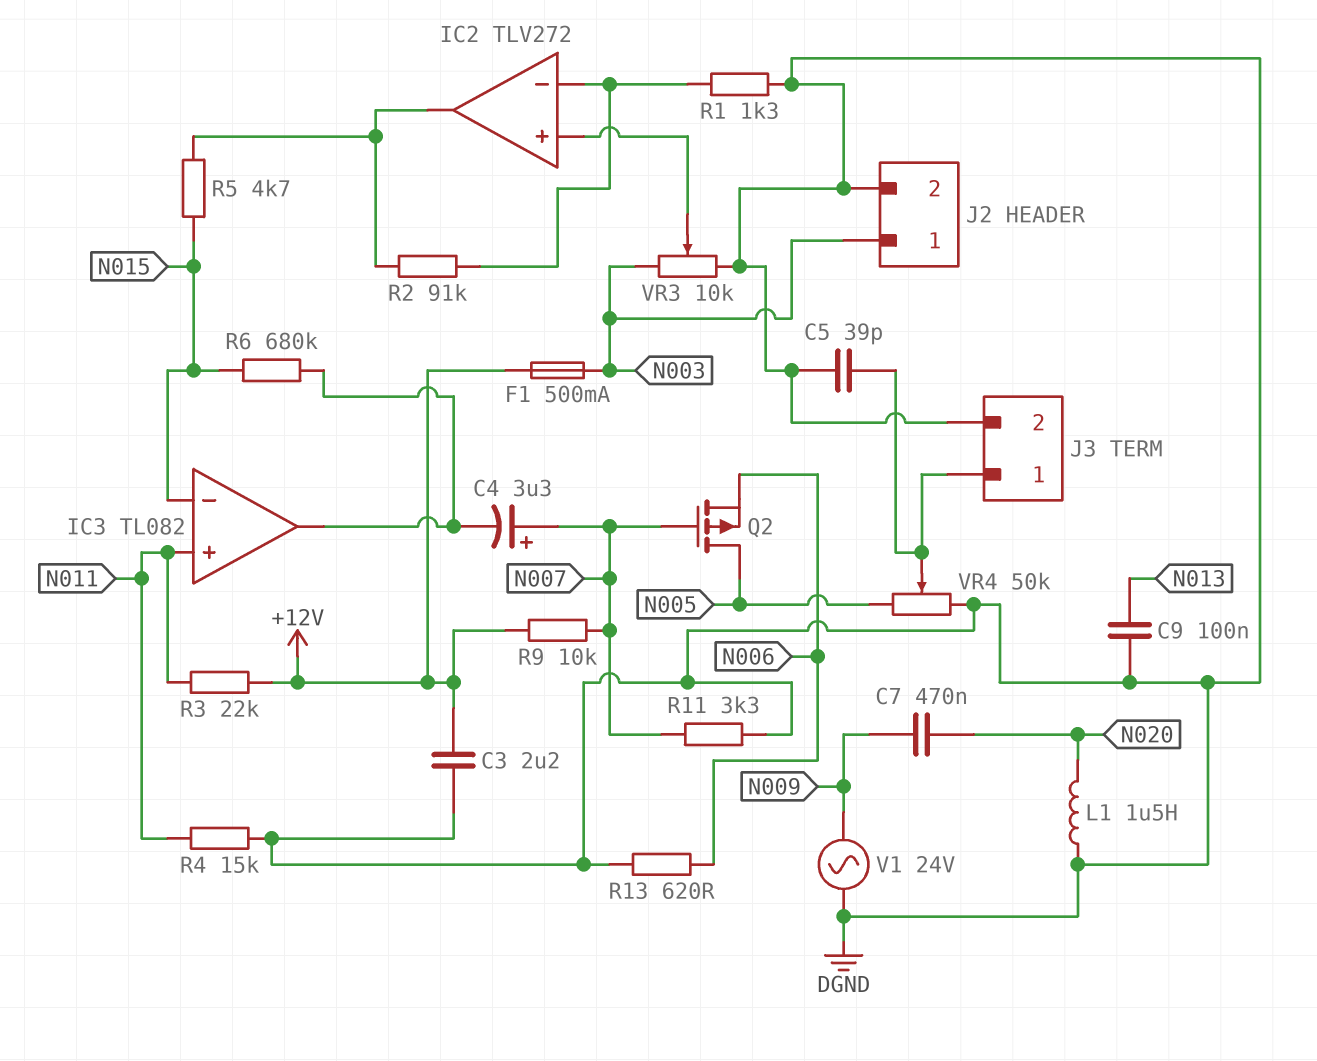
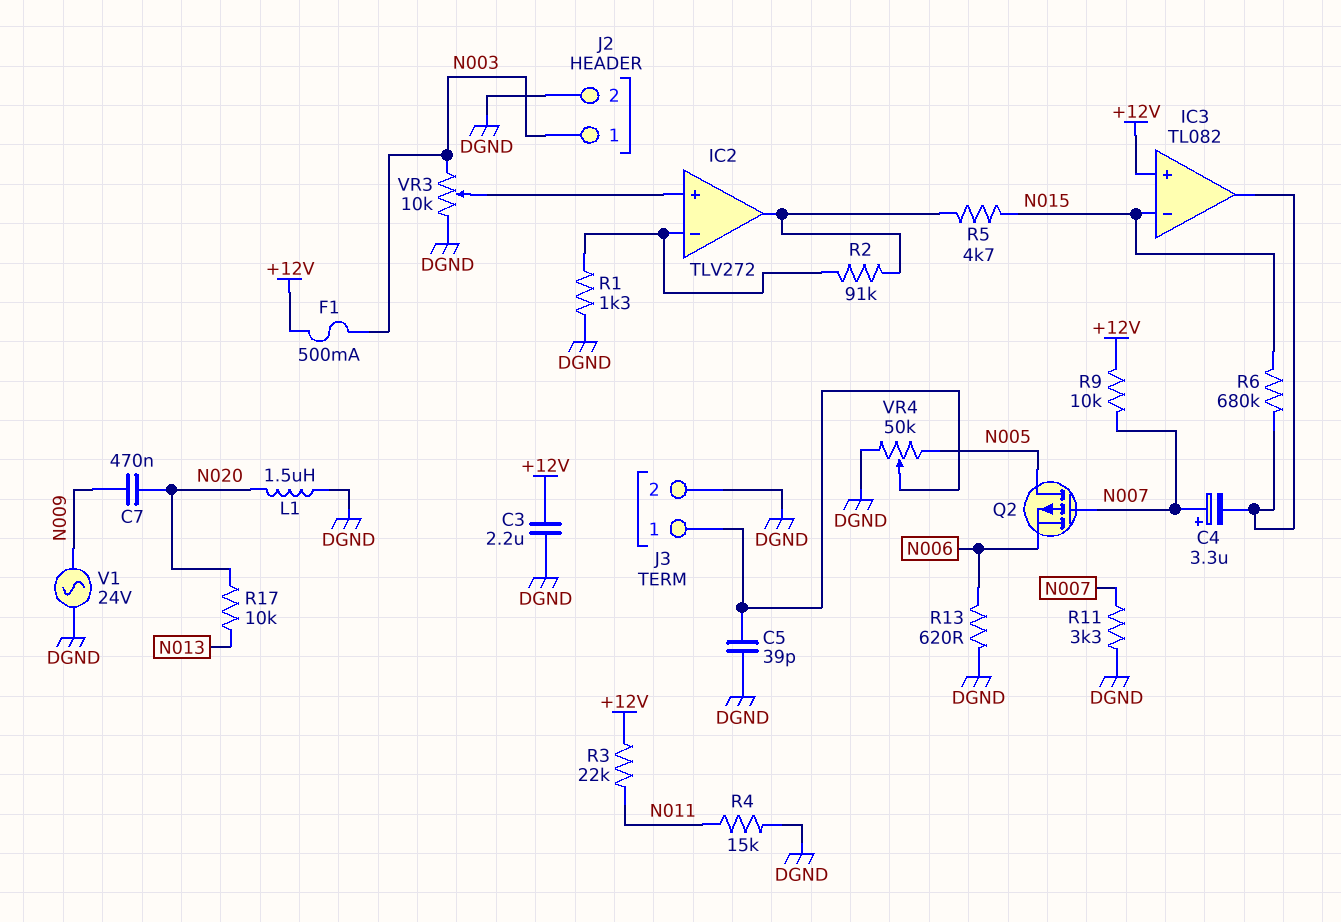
C9: 100nF (DGND, N013) -> none
IC3 pin in+: N011 -> +12V
R17: none -> 10k (N013, N020)

